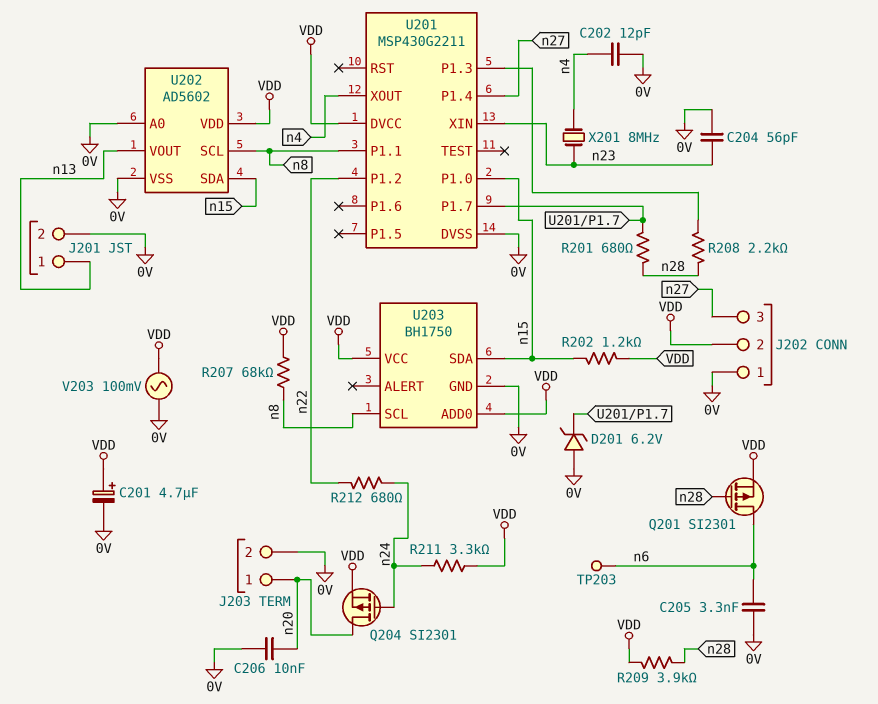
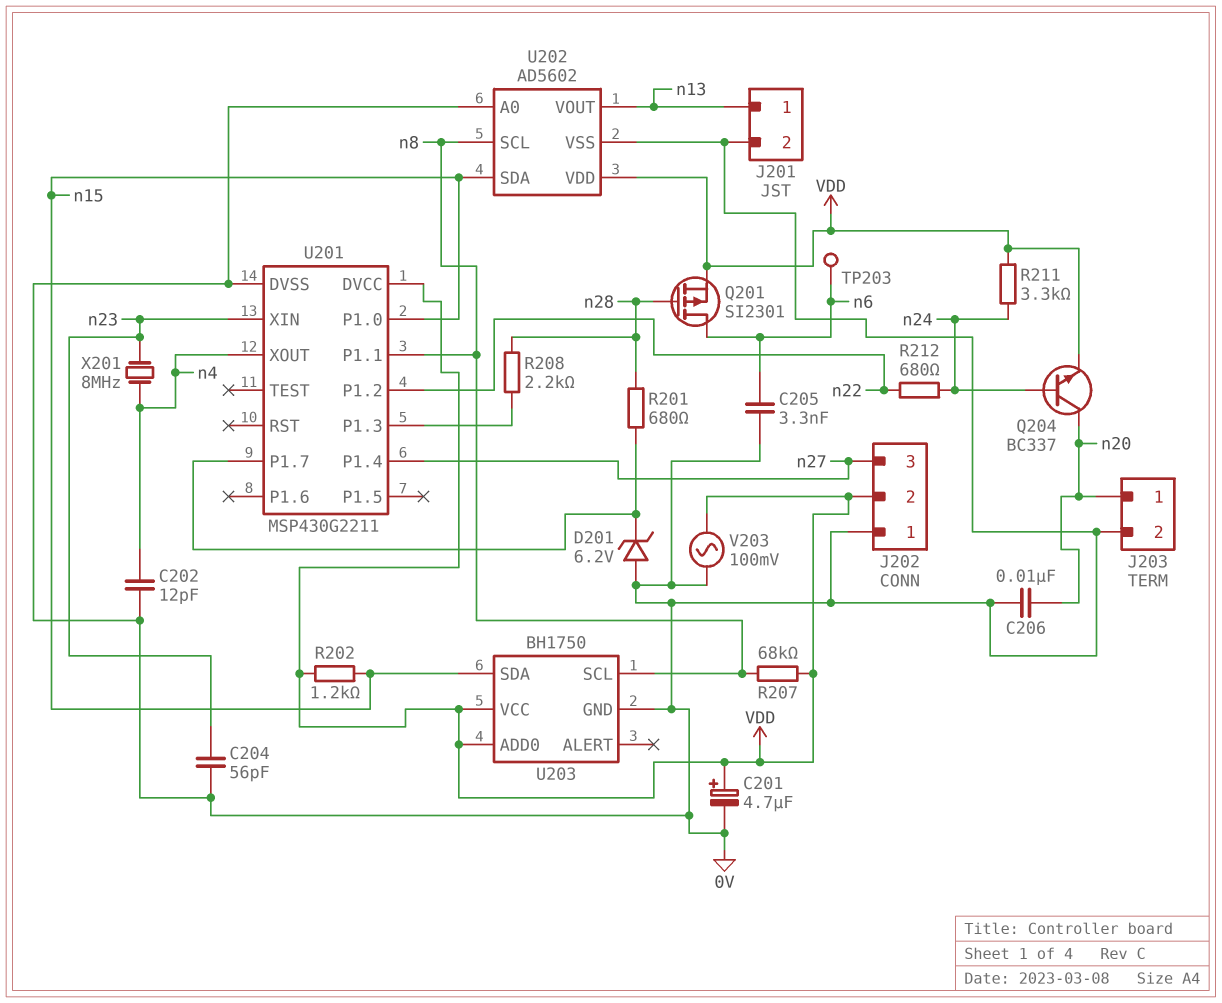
Q204: PMOS SI2301 (G n24, D n20, S VDD) -> NPN BC337 (B n24, C n20, E VDD)
R209: 3.9k (VDD, n28) -> none

